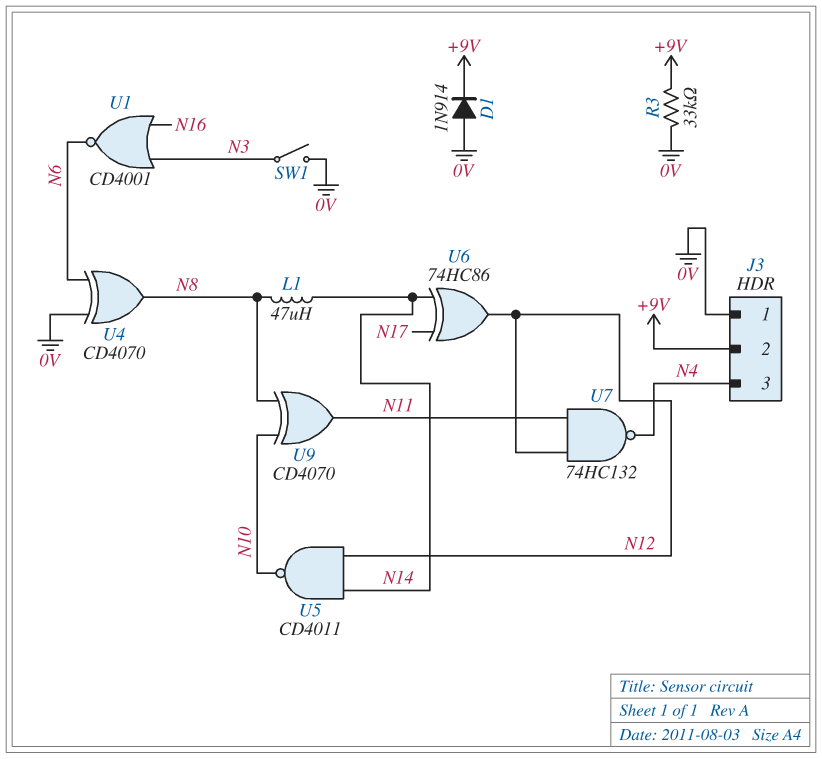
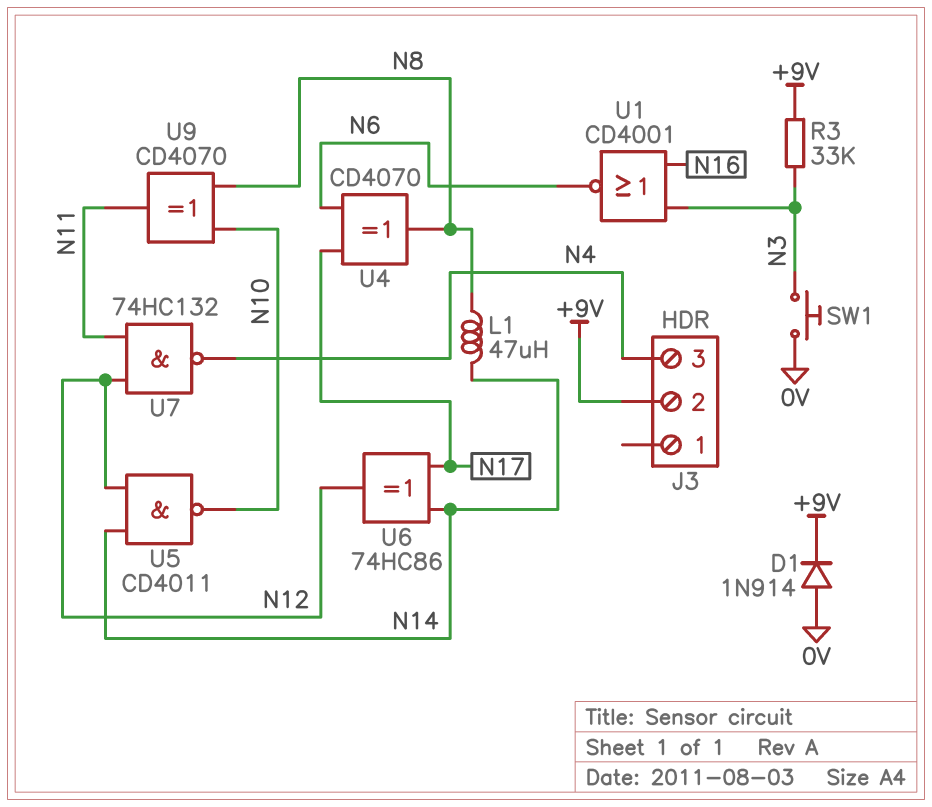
J3 pin 1: 0V -> none
R3: 33k (+9V, 0V) -> 33k (+9V, N3)
SW1: switch (0V, N3) -> button (0V, N3)
U4: XOR CD4070 (in 0V, in N6, out N8) -> XOR CD4070 (in N6, in N17, out N8)

